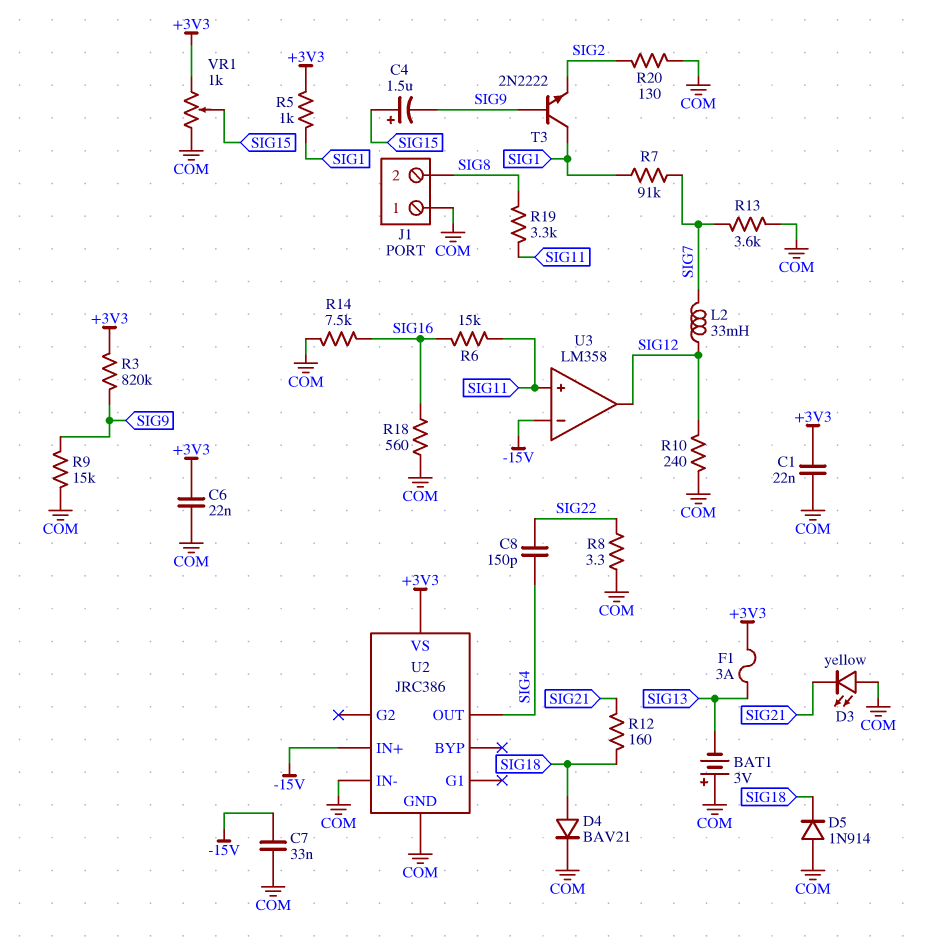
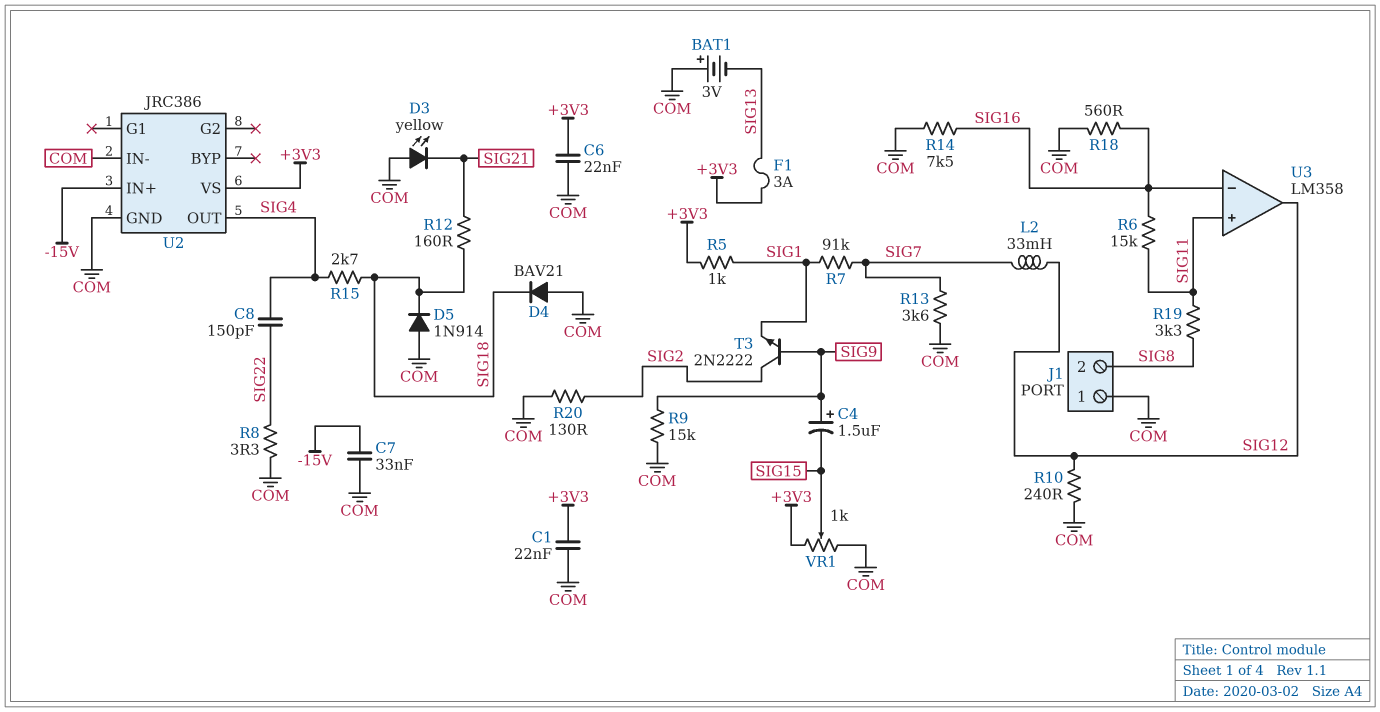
C4: 1.5uF (plus SIG15, minus SIG9) -> 1.5uF (plus SIG9, minus SIG15)
D4: diode BAV21 (A SIG18, K COM) -> diode BAV21 (A COM, K SIG18)
R3: 820k (+3V3, SIG9) -> none
R15: none -> 2.7k (SIG4, SIG18)
T3: NPN 2N2222 (B SIG9, C SIG1, E SIG2) -> NPN 2N2222 (B SIG9, C SIG2, E SIG1)
U3 pin in-: -15V -> SIG16

